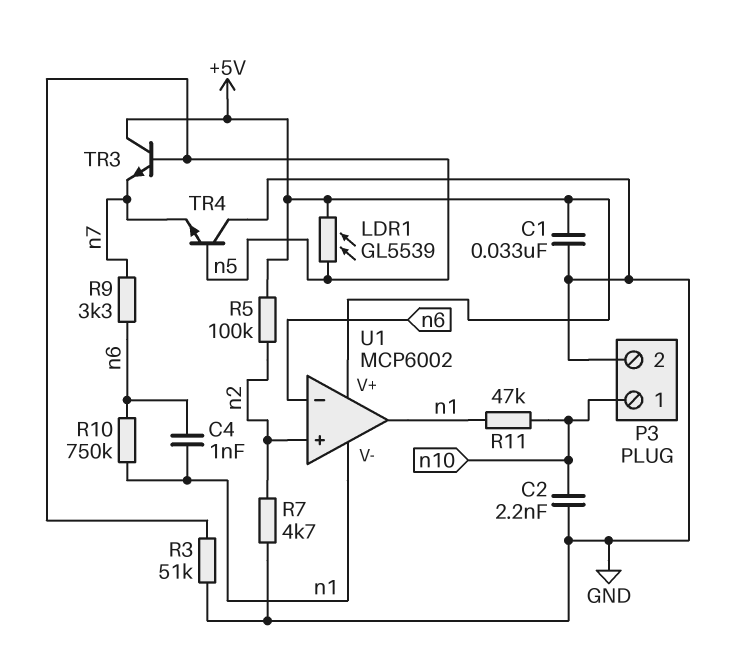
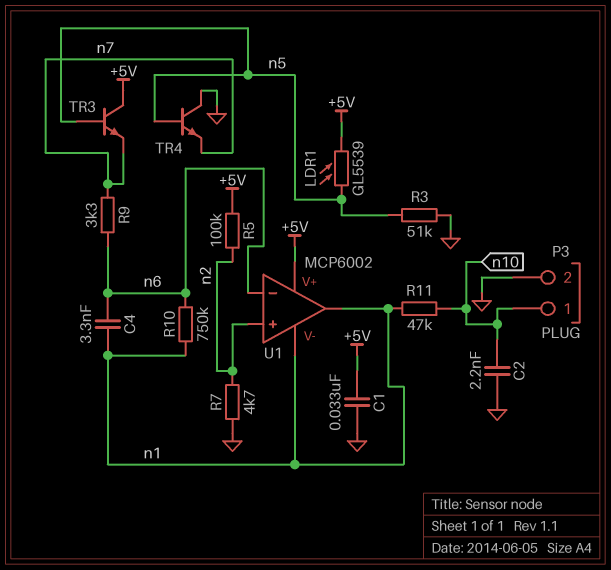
C4: 1nF (n1, n6) -> 3.3nF (n1, n6)

